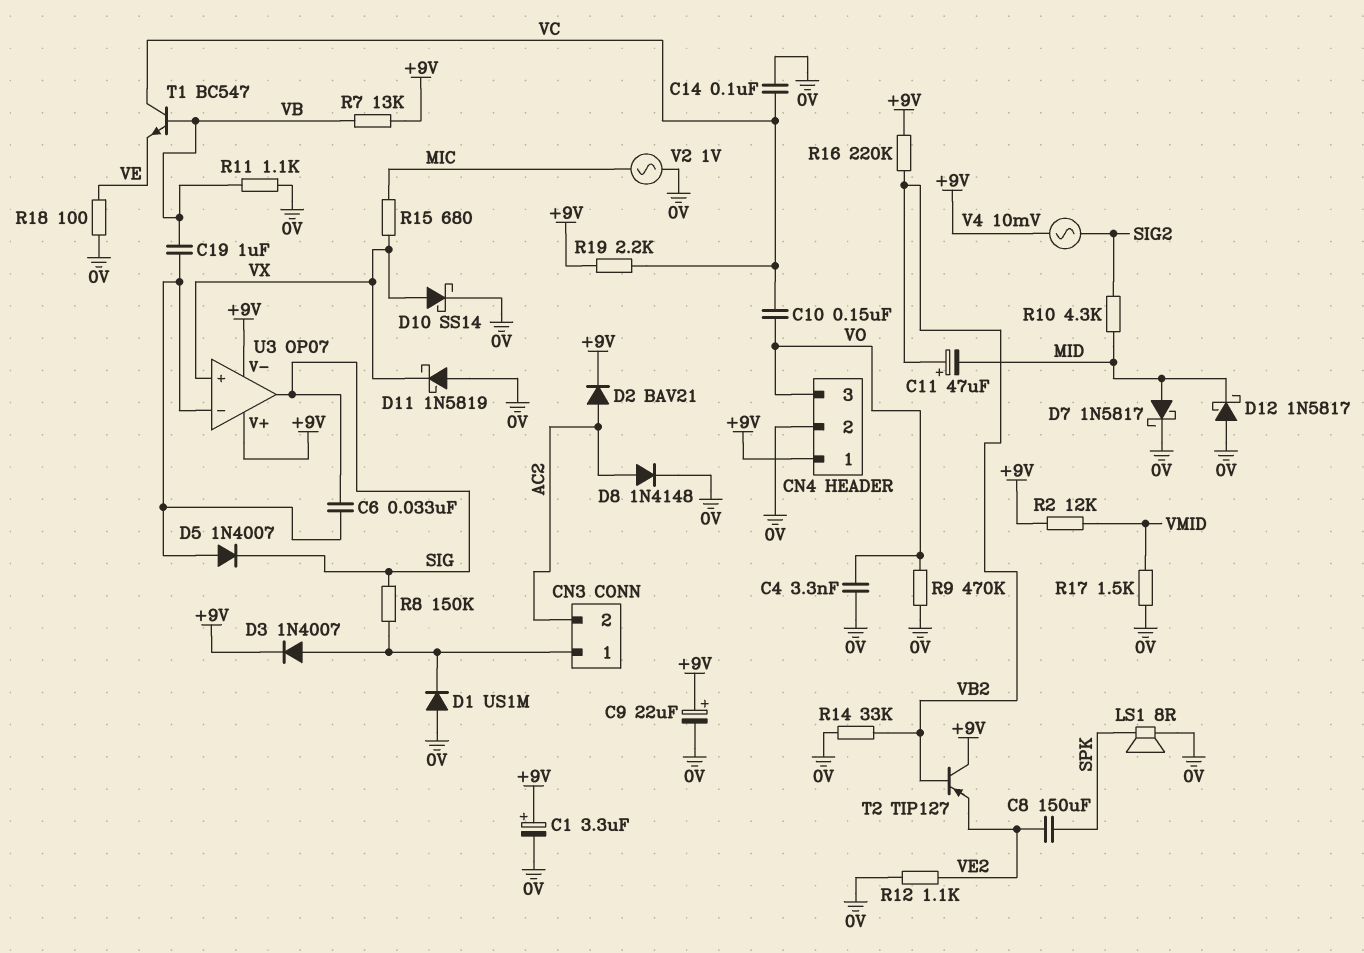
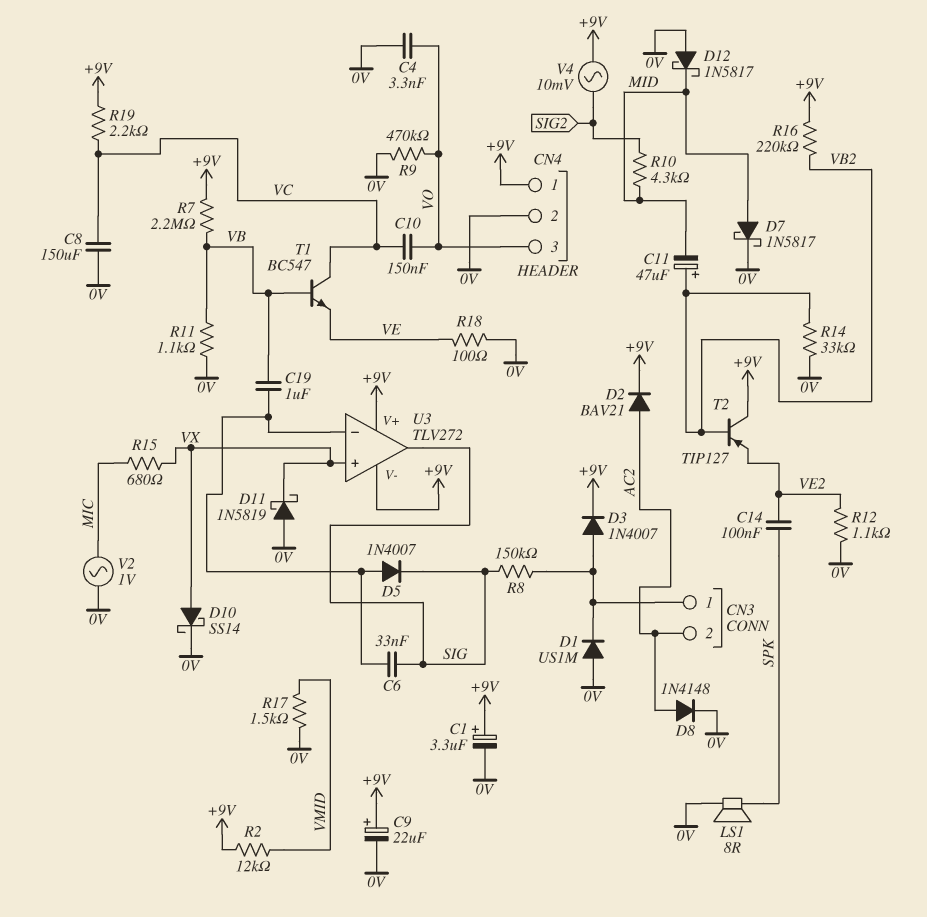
C8: 150uF (SPK, VE2) -> 150uF (0V, VC)
C14: 100nF (0V, VC) -> 100nF (SPK, VE2)
R7: 13k (+9V, VB) -> 2.2M (+9V, VB)
U3: OP07 -> TLV272

